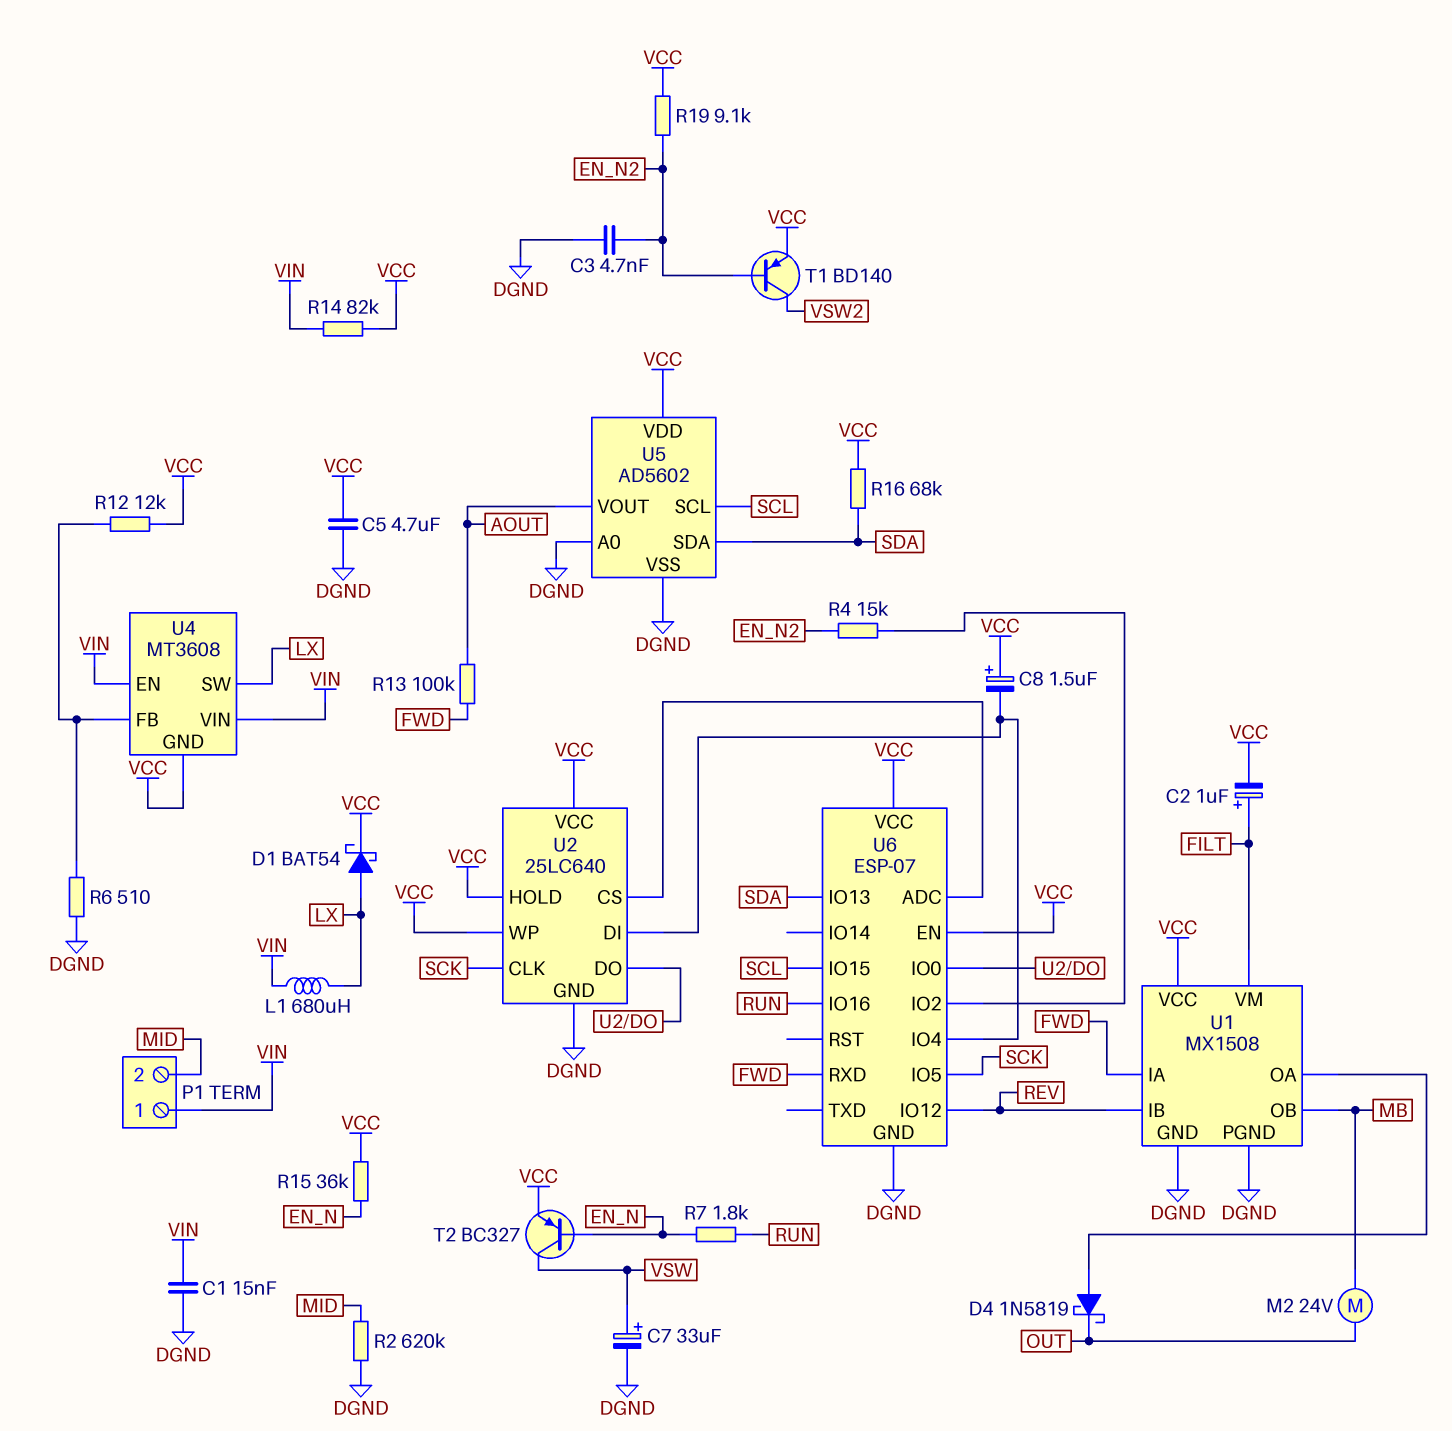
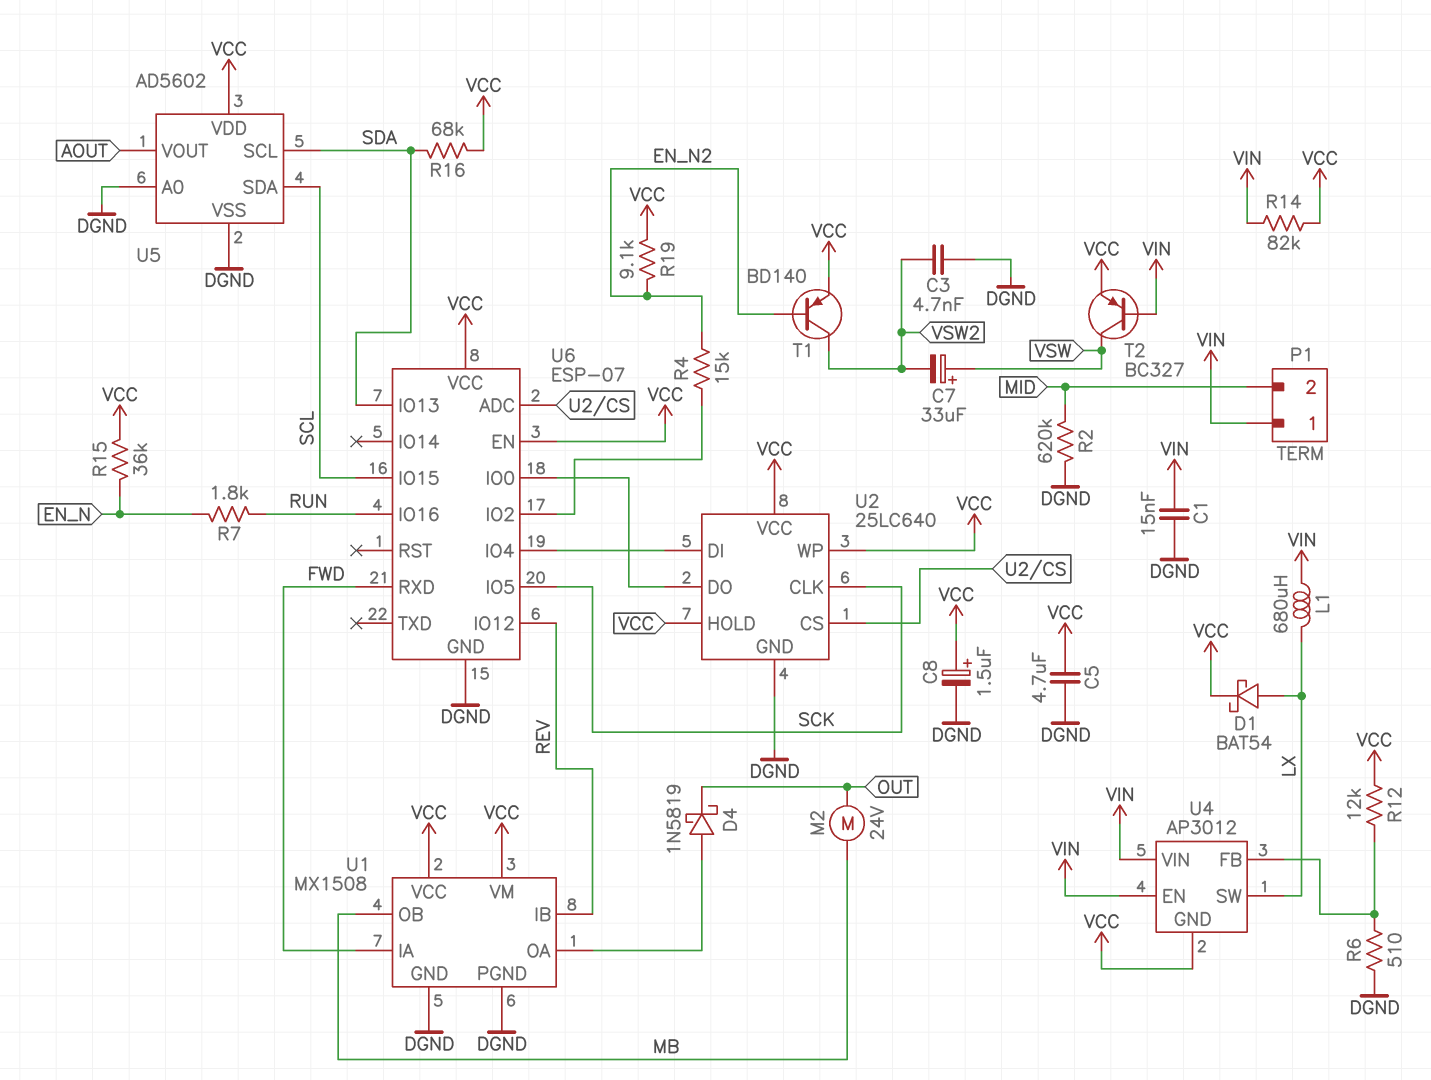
C2: 1uF (plus FILT, minus VCC) -> none
C3: 4.7nF (DGND, EN_N2) -> 4.7nF (DGND, VSW2)
C7: 33uF (plus VSW, minus DGND) -> 33uF (plus VSW, minus VSW2)
C8: 1.5uF (plus VCC, minus U2/DI) -> 1.5uF (plus VCC, minus DGND)
R13: 100k (AOUT, FWD) -> none
T2: PNP BC327 (B EN_N, C VSW, E VCC) -> PNP BC327 (B VIN, C VSW, E VCC)
U1 pin VM: FILT -> VCC
U4: MT3608 -> AP3012
U5 pin SCL: SCL -> SDA
U5 pin SDA: SDA -> SCL

